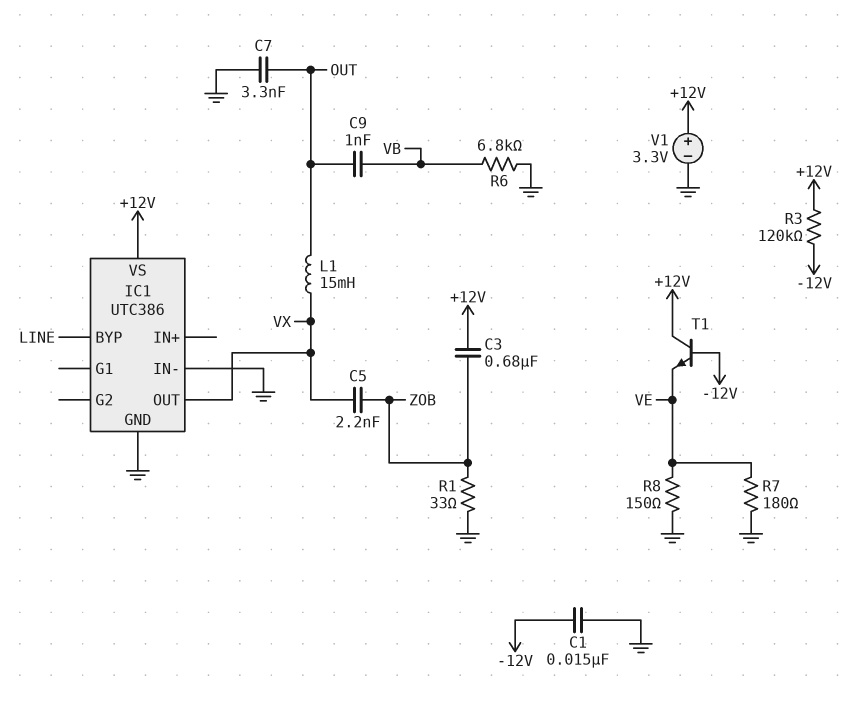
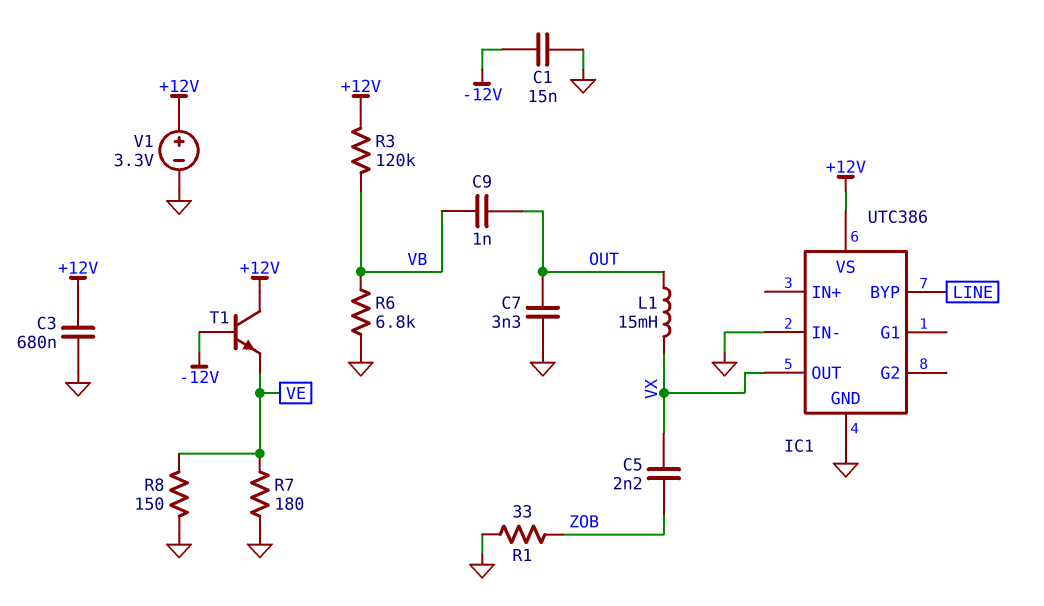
C3: 680nF (+12V, ZOB) -> 680nF (+12V, GND)
R3: 120k (+12V, -12V) -> 120k (+12V, VB)

